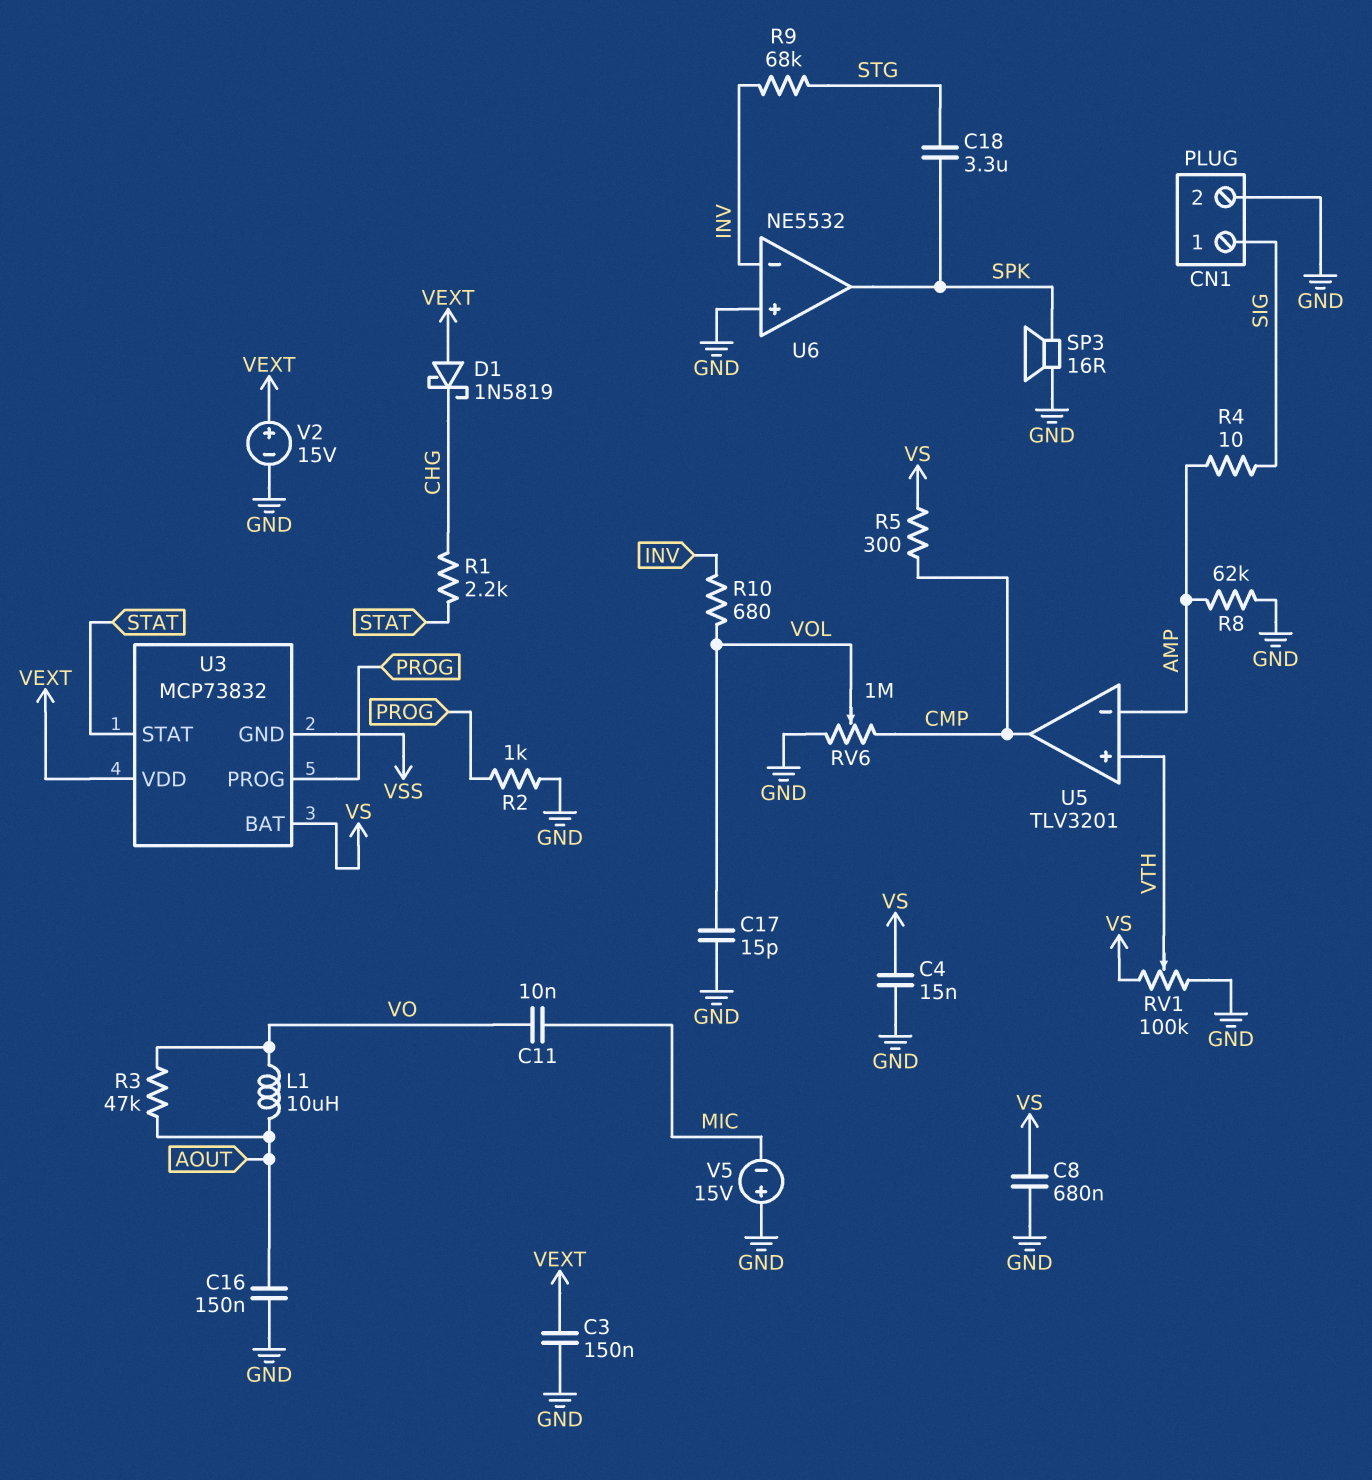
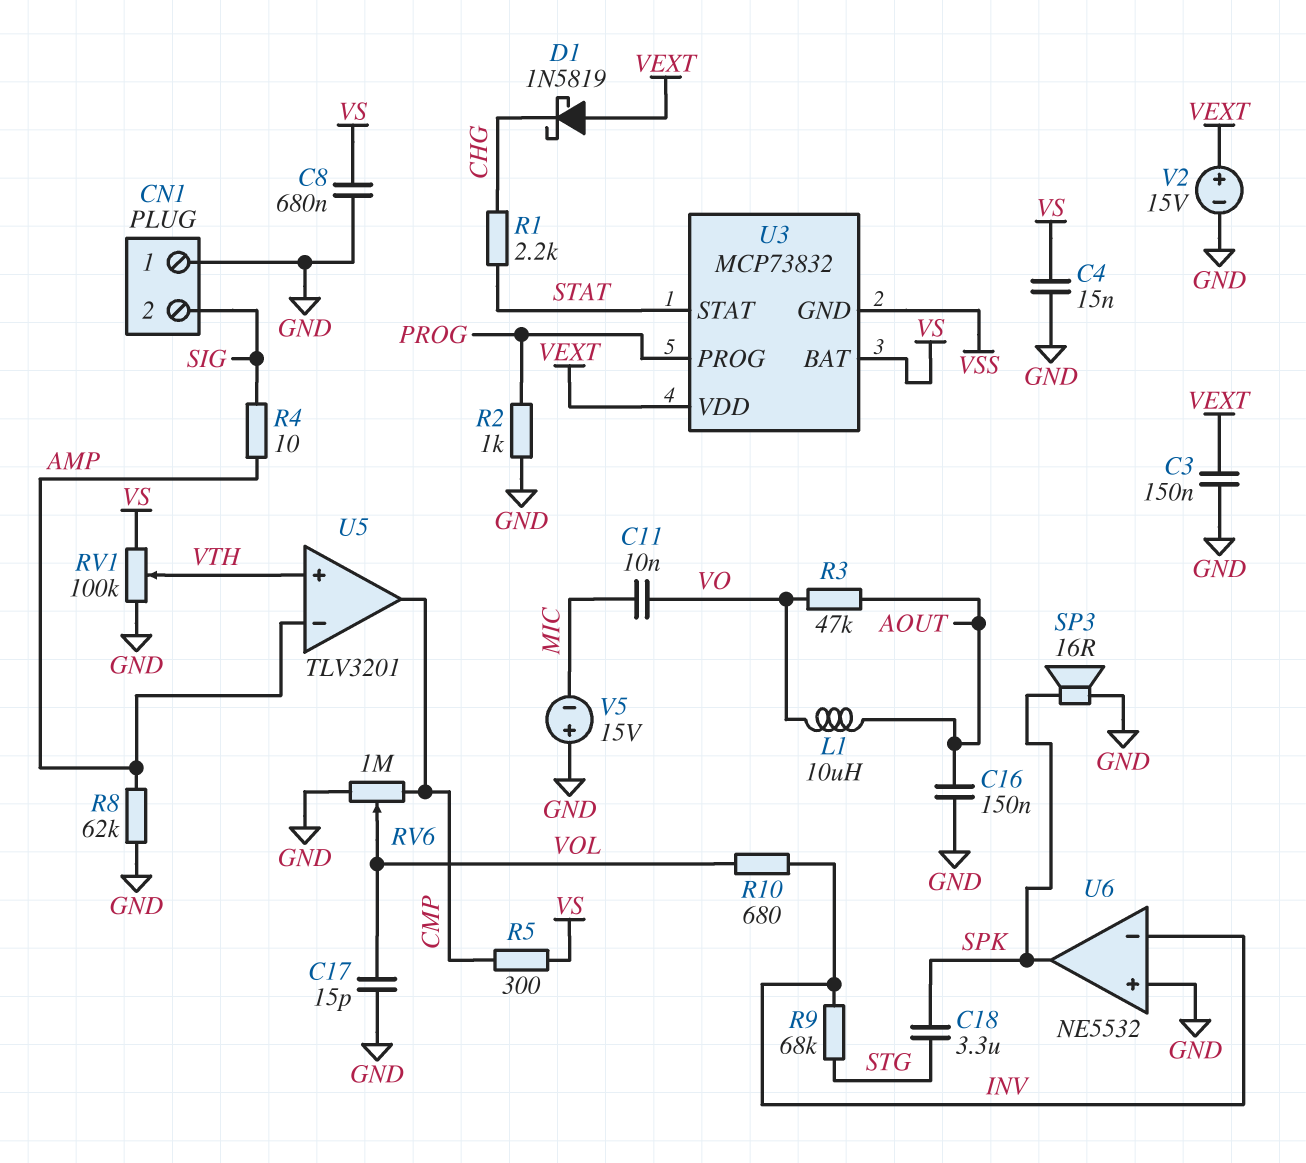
CN1 pin 1: SIG -> GND
CN1 pin 2: GND -> SIG

